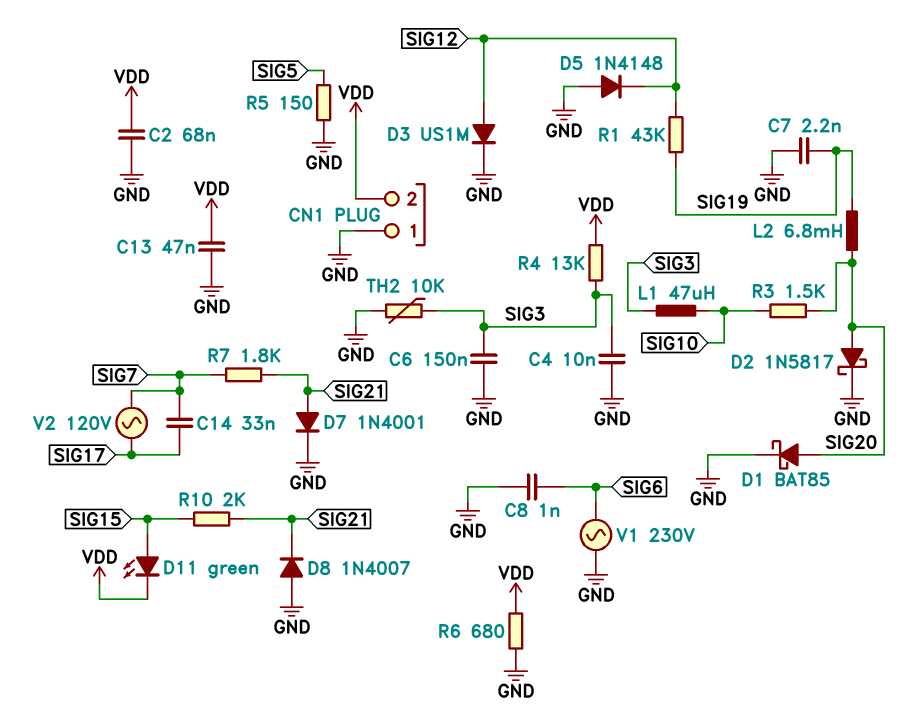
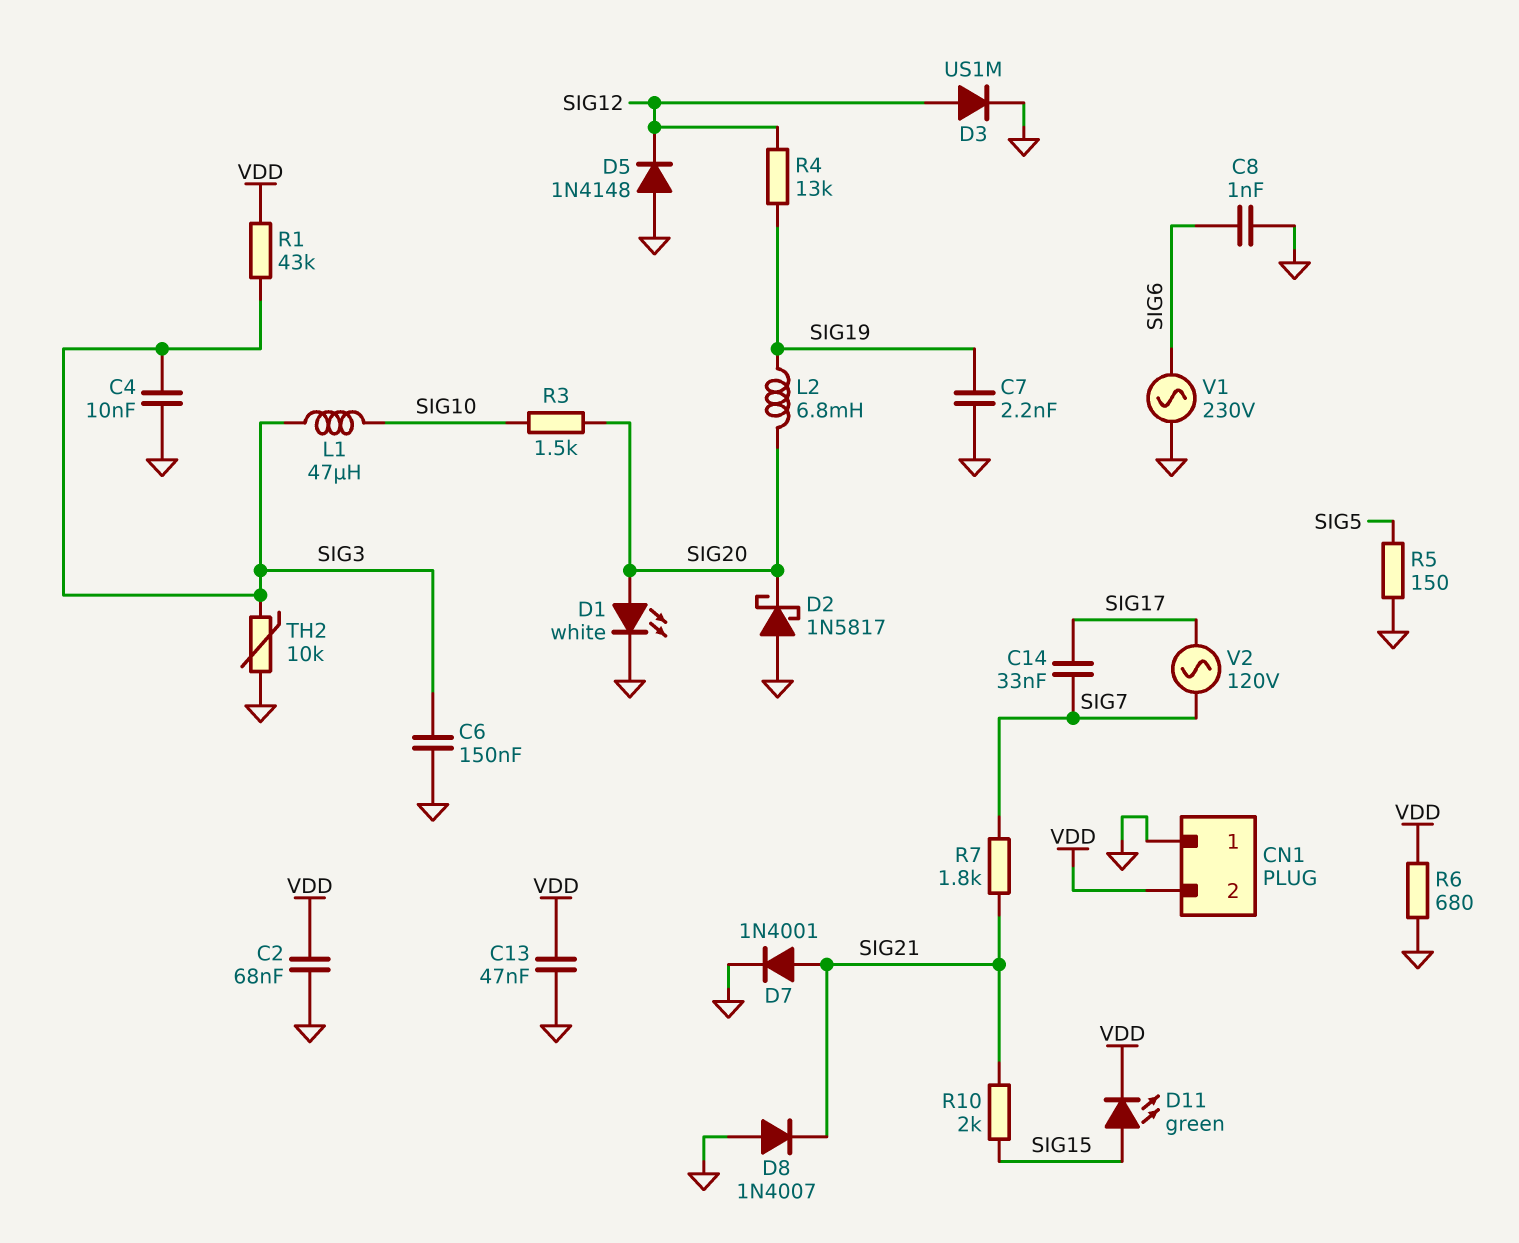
D1: schottky BAT85 (A SIG20, K GND) -> LED white (A SIG20, K GND)
D2: schottky 1N5817 (A SIG20, K GND) -> schottky 1N5817 (A GND, K SIG20)
R1: 43k (SIG12, SIG19) -> 43k (SIG3, VDD)
R4: 13k (SIG3, VDD) -> 13k (SIG12, SIG19)

